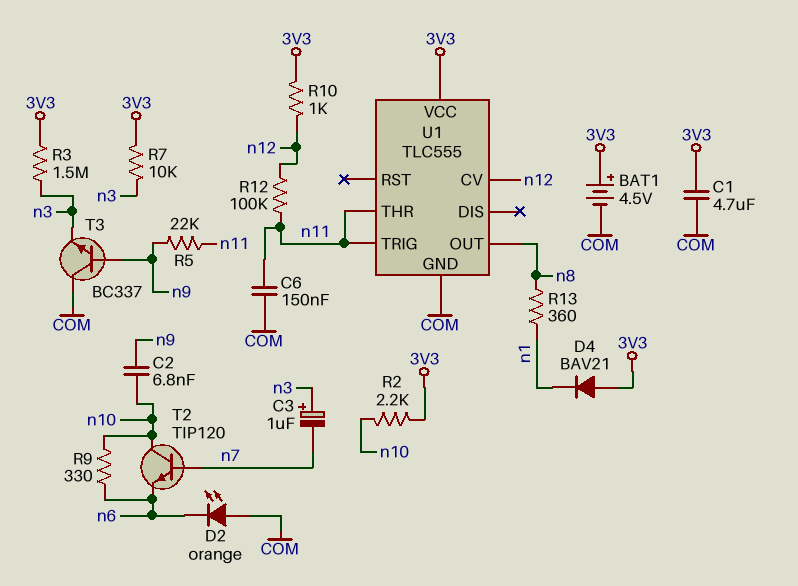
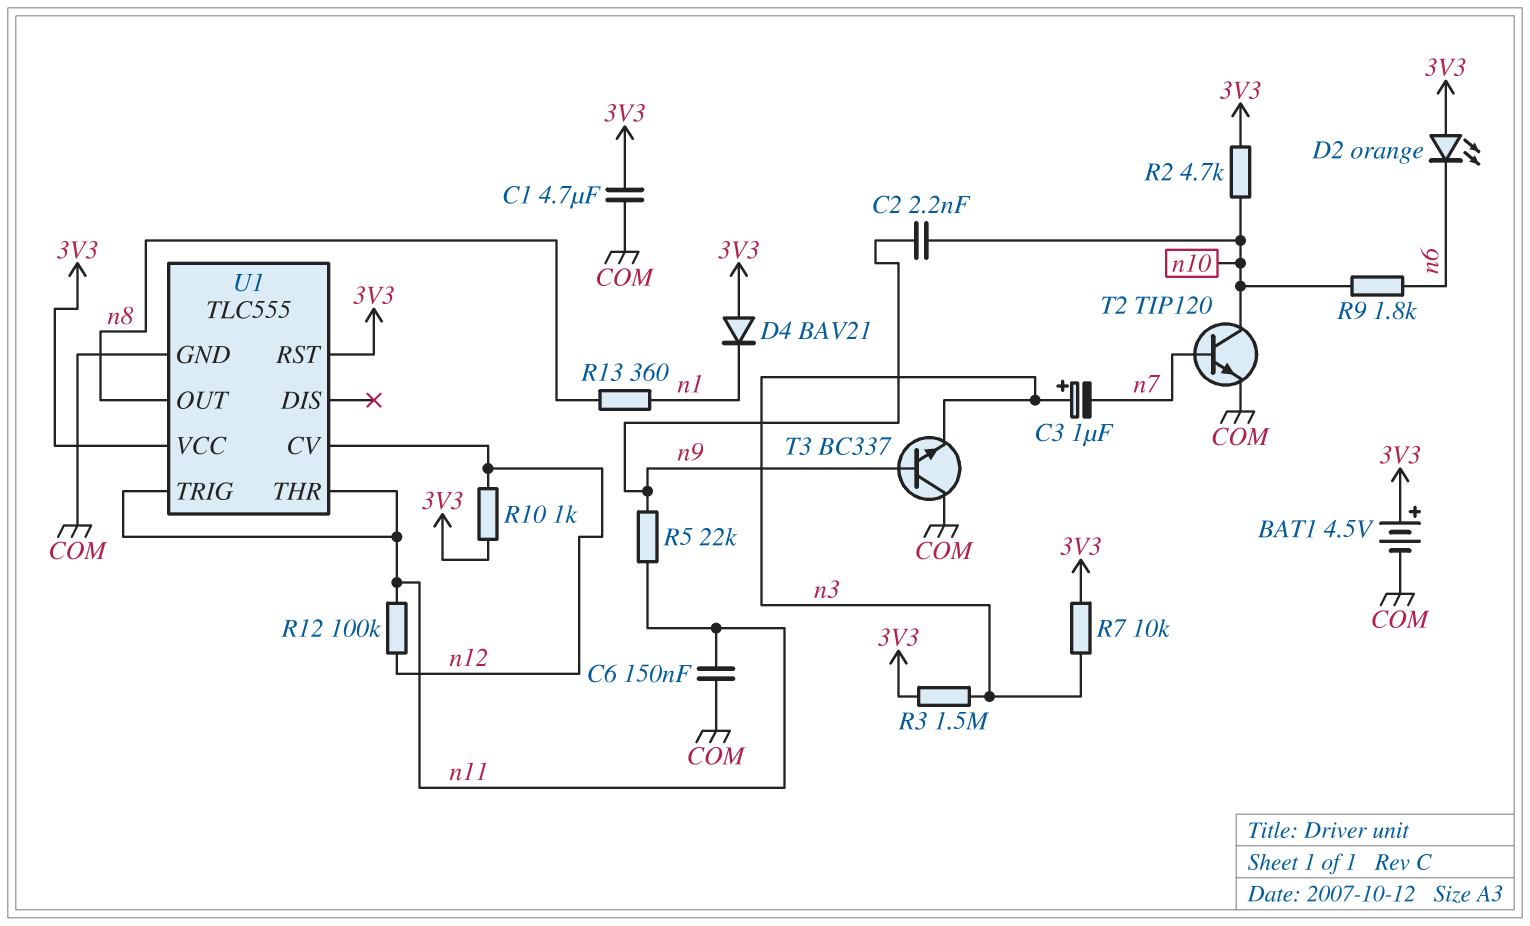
C2: 6.8nF (n9, n10) -> 2.2nF (n9, n10)
D2: LED orange (A COM, K n6) -> LED orange (A 3V3, K n6)
R2: 2.2k (3V3, n10) -> 4.7k (3V3, n10)
R9: 330 (n6, n10) -> 1.8k (n6, n10)
T2: NPN TIP120 (B n7, C n10, E n6) -> NPN TIP120 (B n7, C n10, E COM)
U1 pin RST: none -> 3V3

